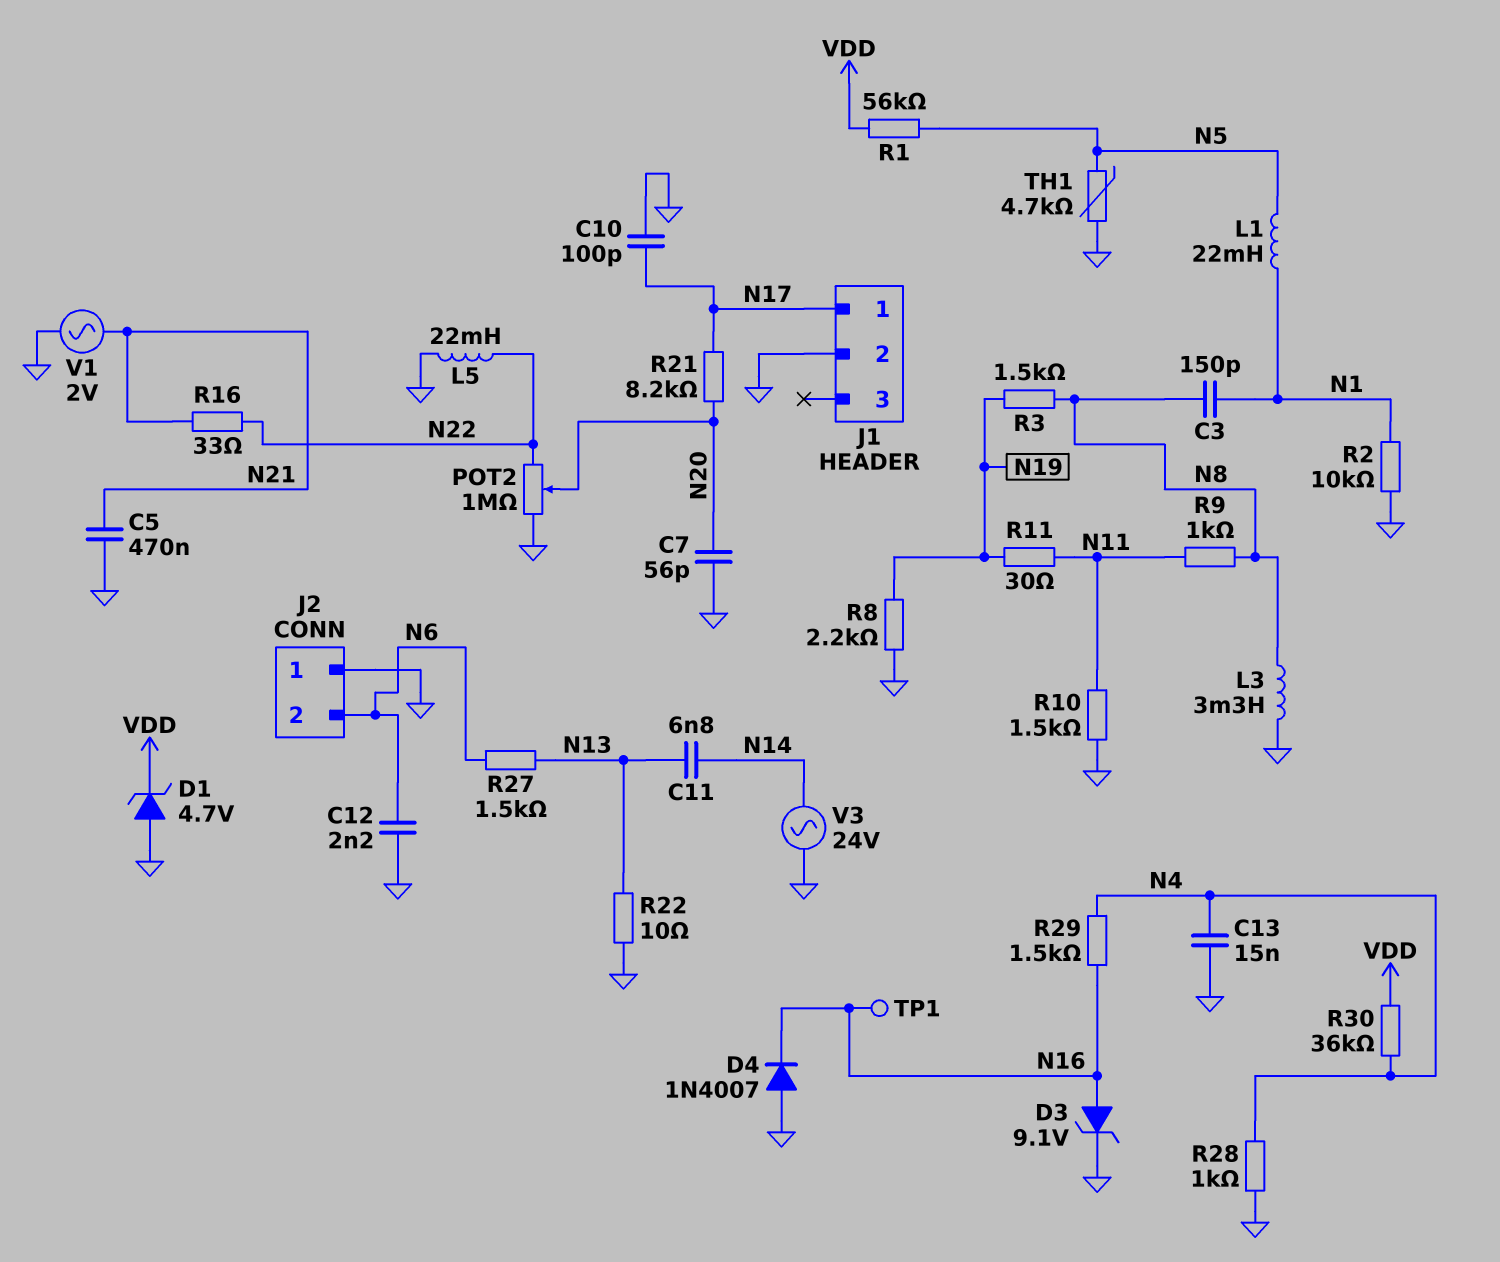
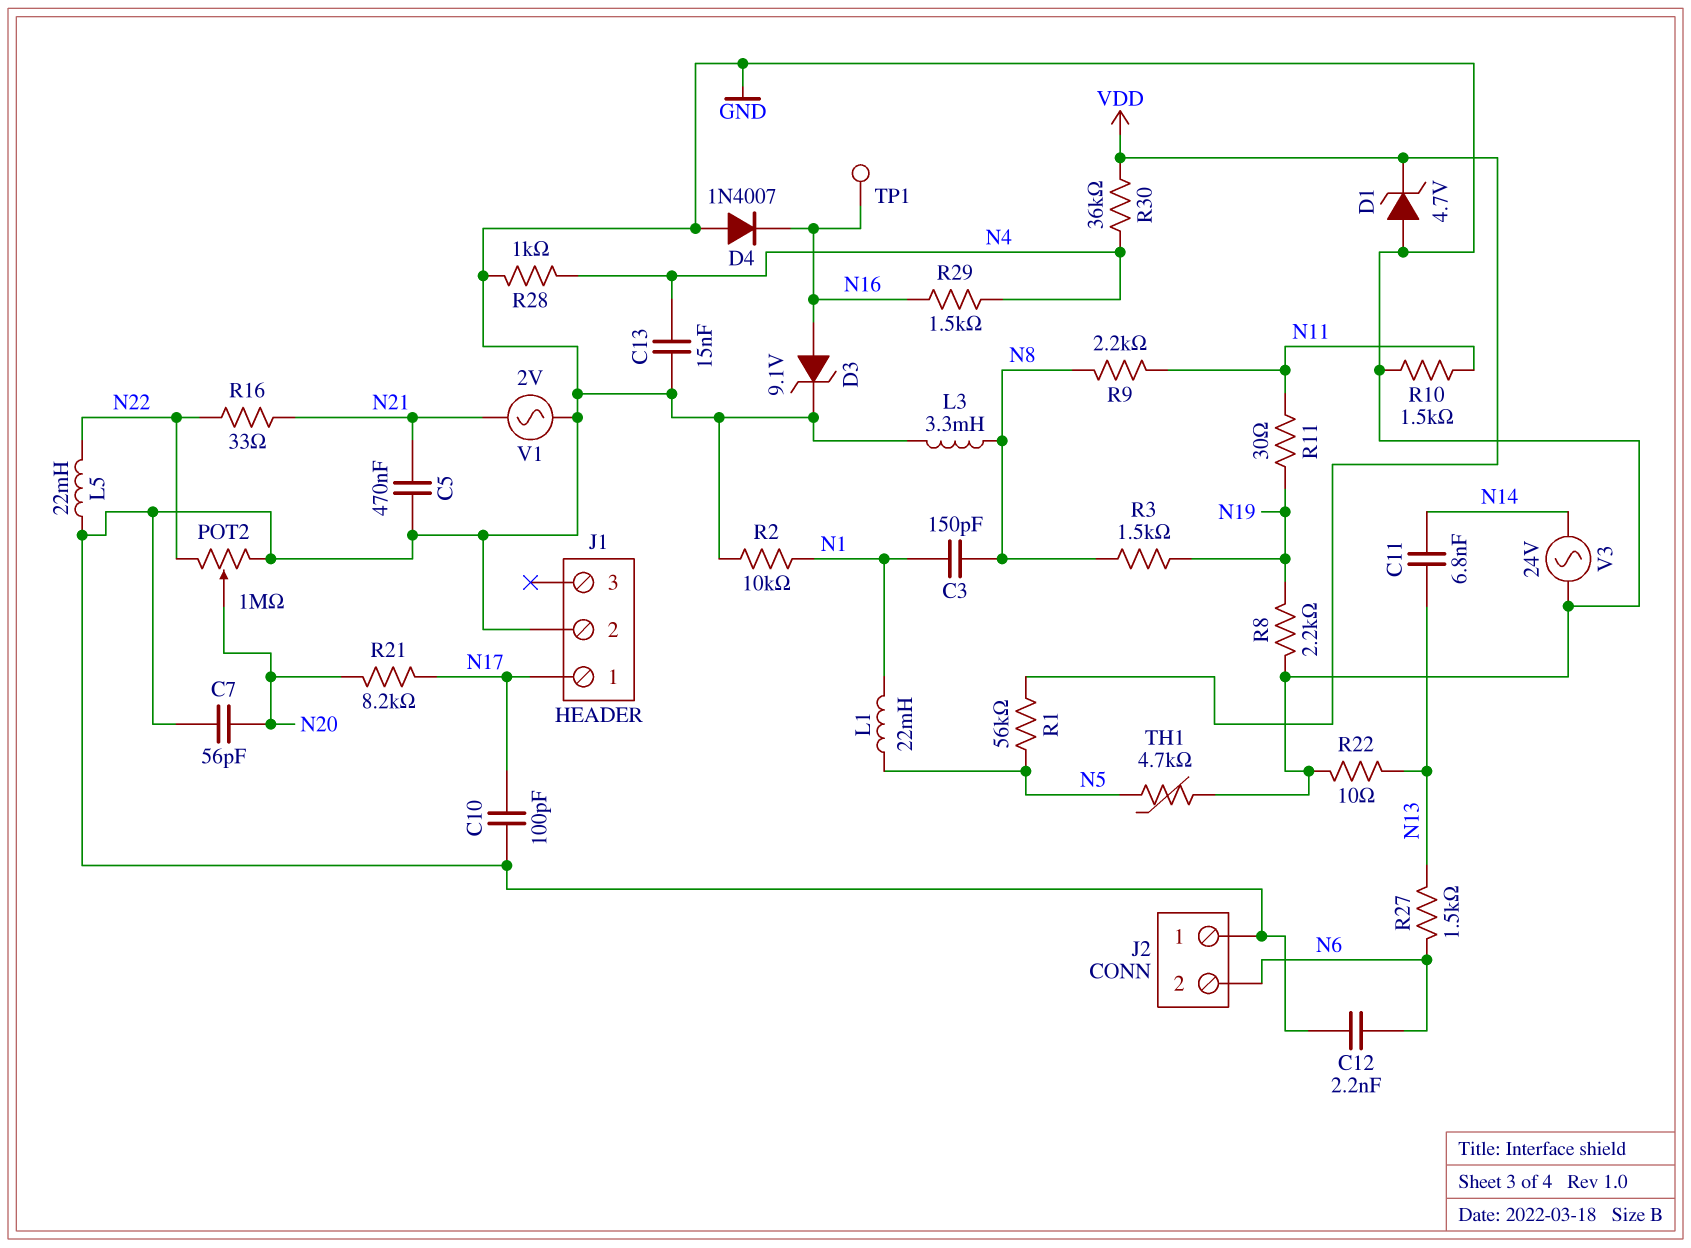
R9: 1k (N8, N11) -> 2.2k (N8, N11)

